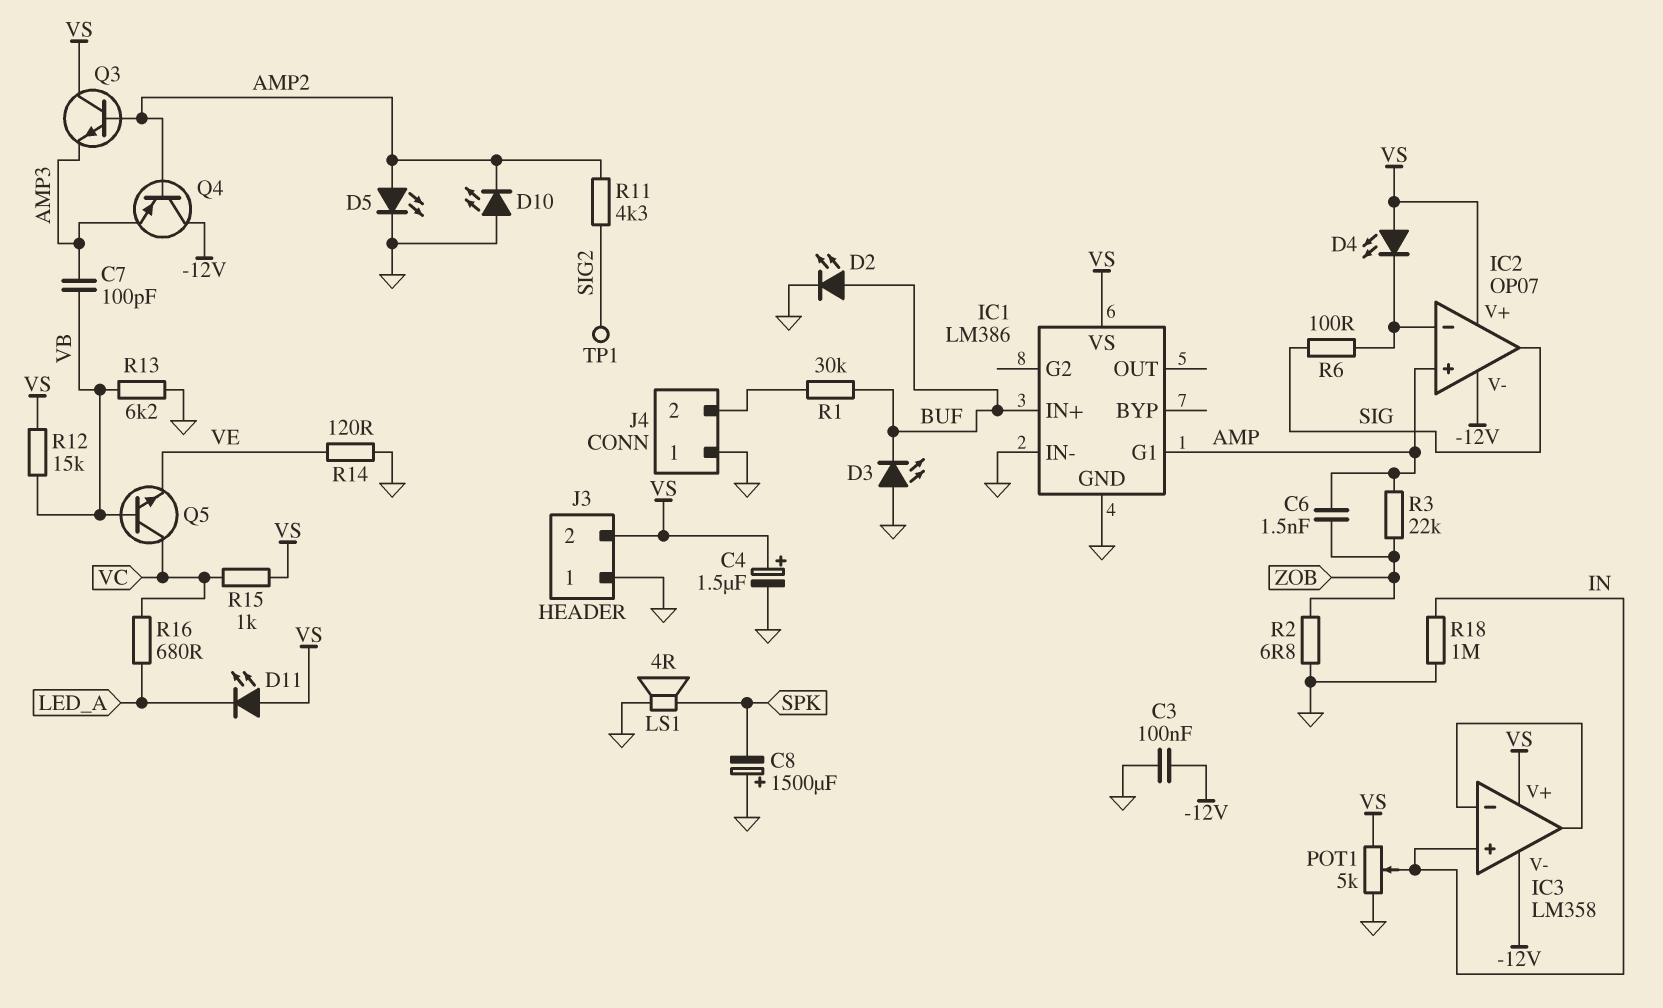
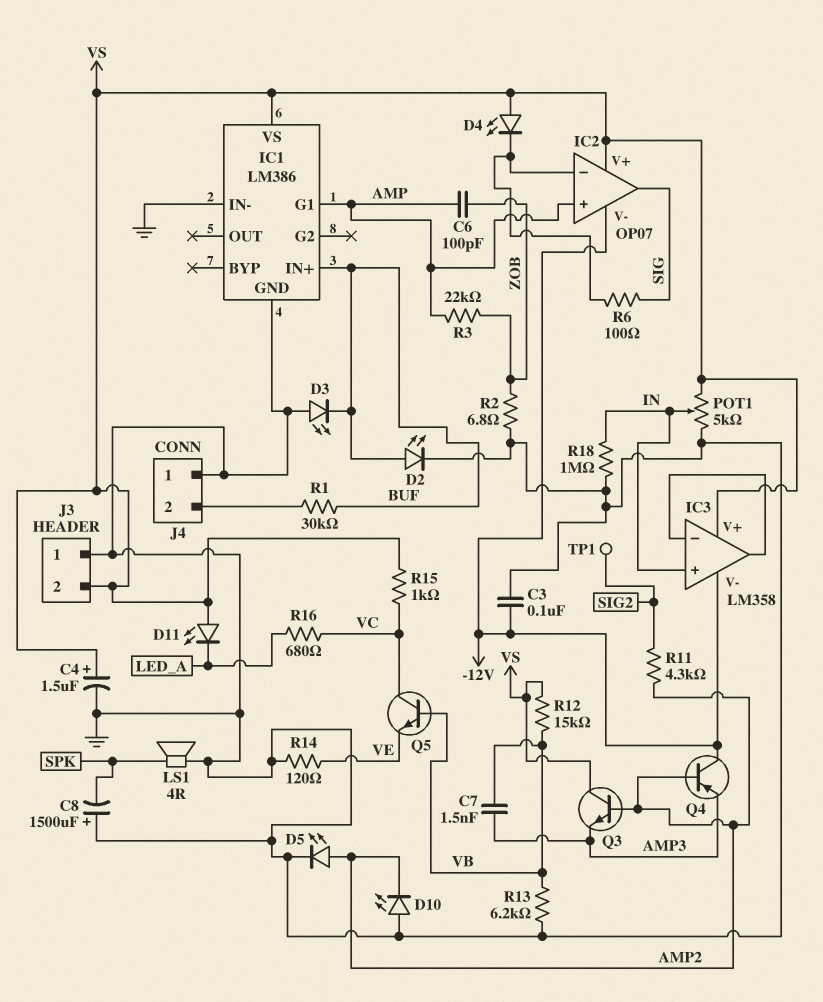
C6: 1.5nF (AMP, ZOB) -> 100pF (AMP, ZOB)
C7: 100pF (AMP3, VB) -> 1.5nF (AMP3, VB)

